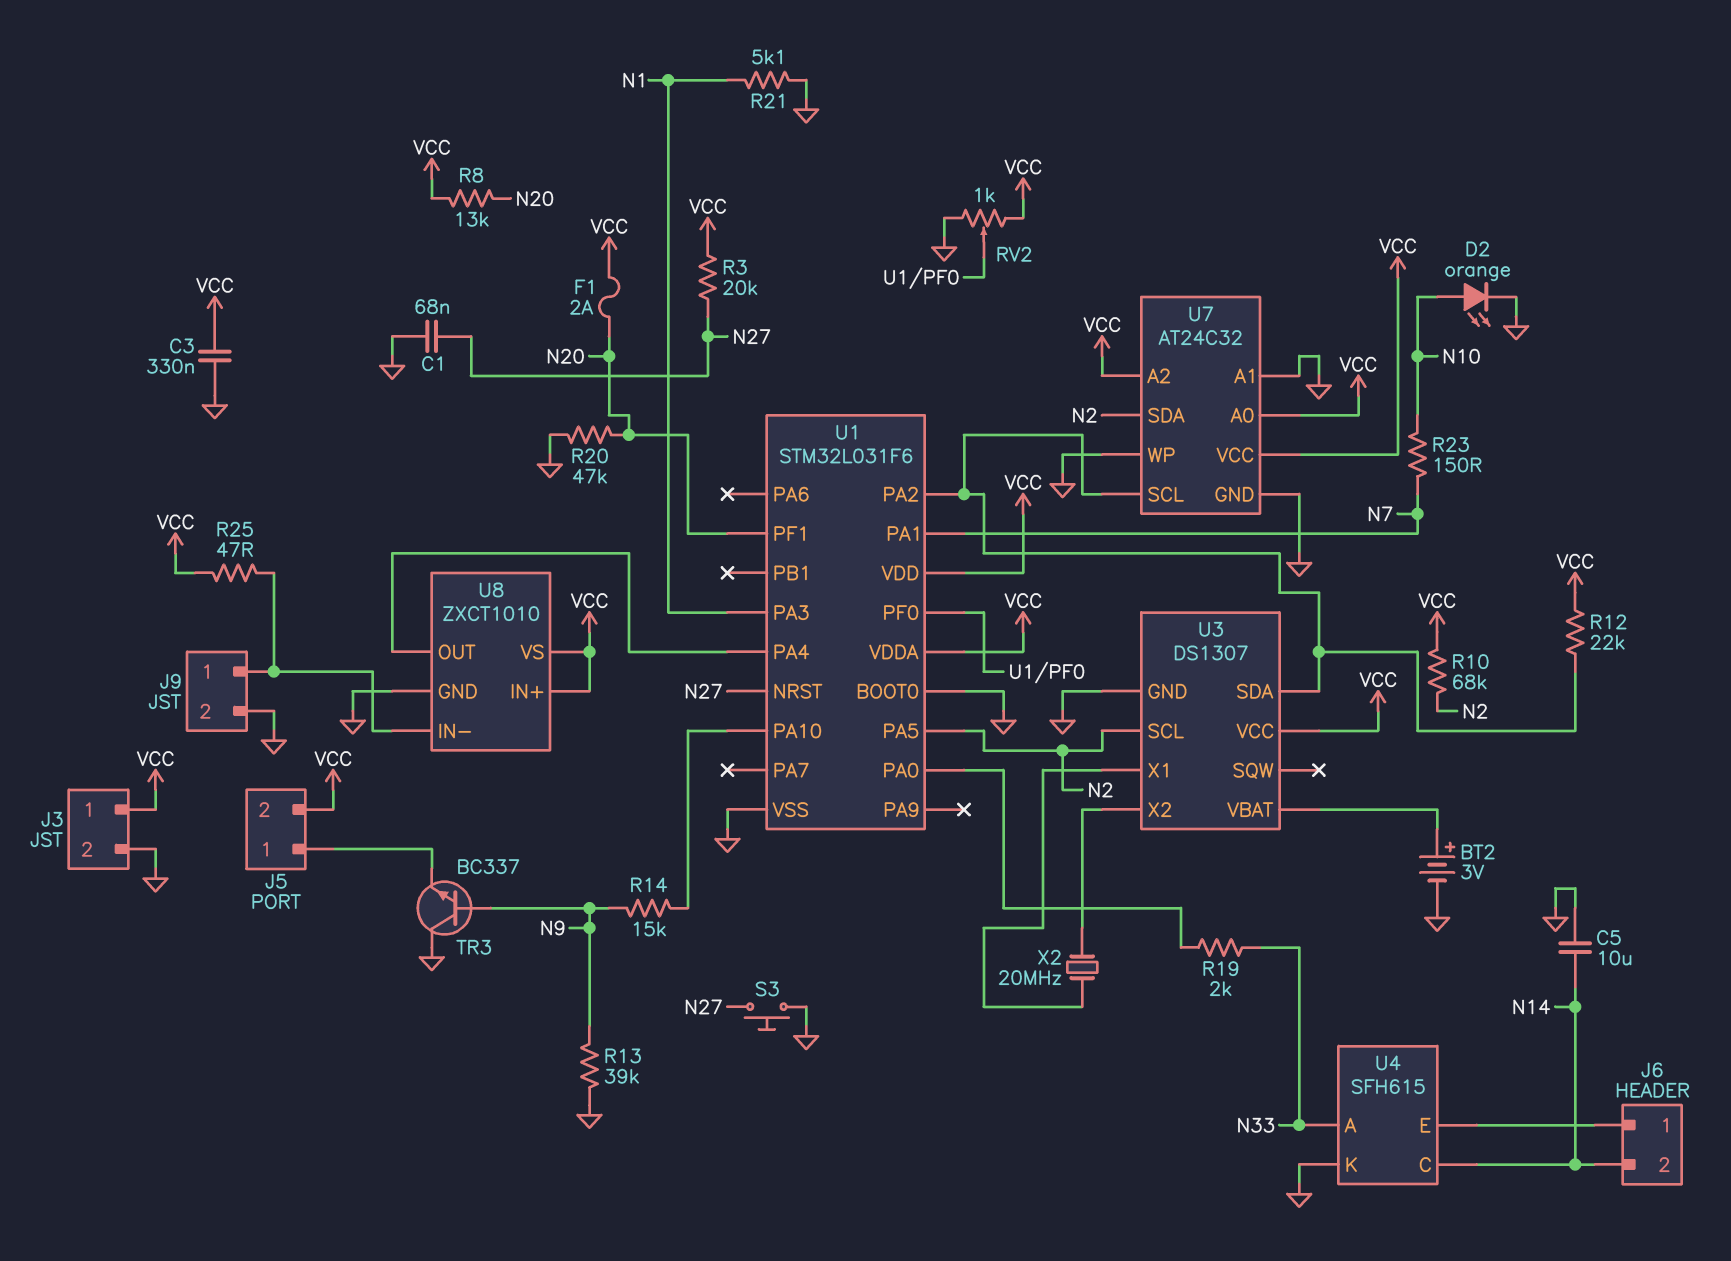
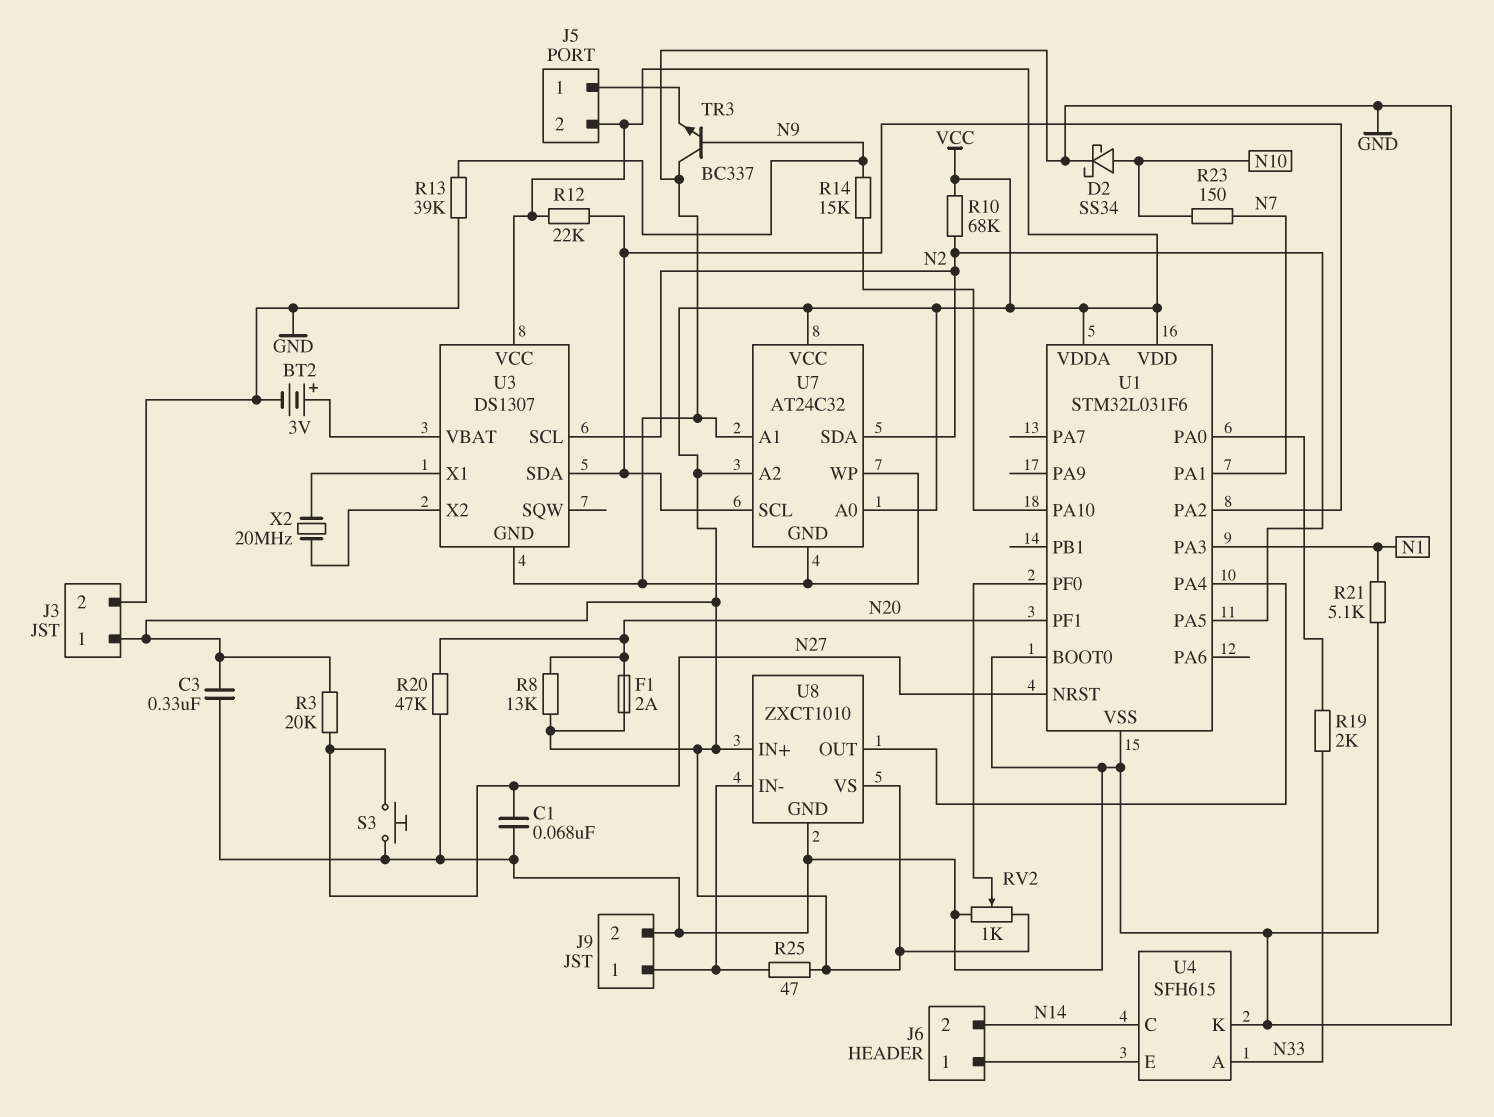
C5: 10uF (GND, N14) -> none
D2: LED orange (A N10, K GND) -> schottky SS34 (A N10, K GND)

